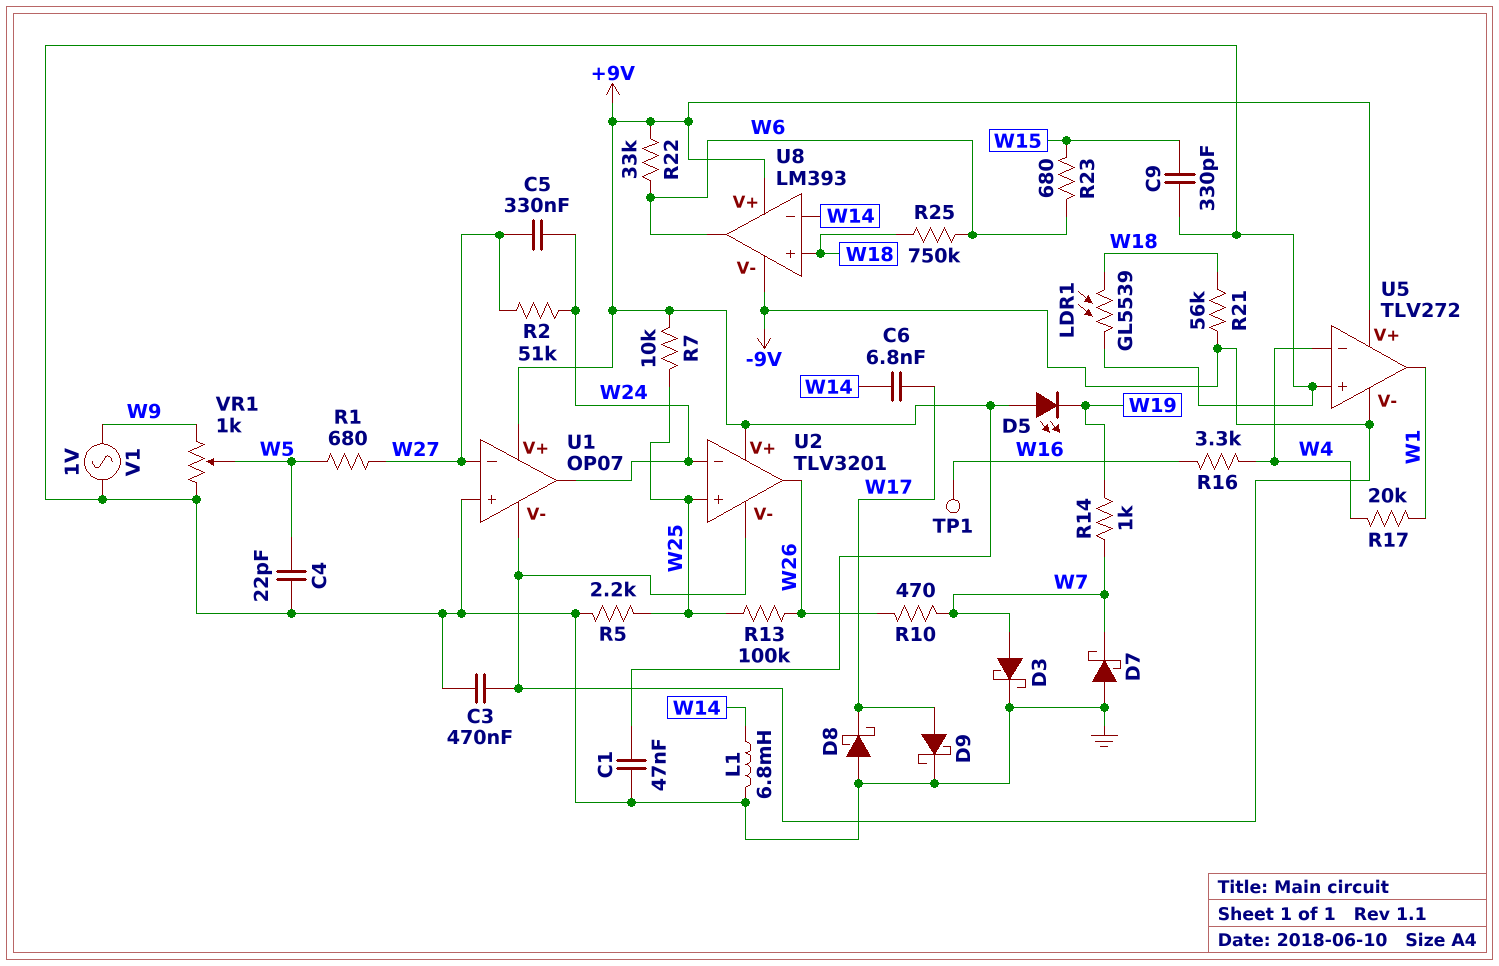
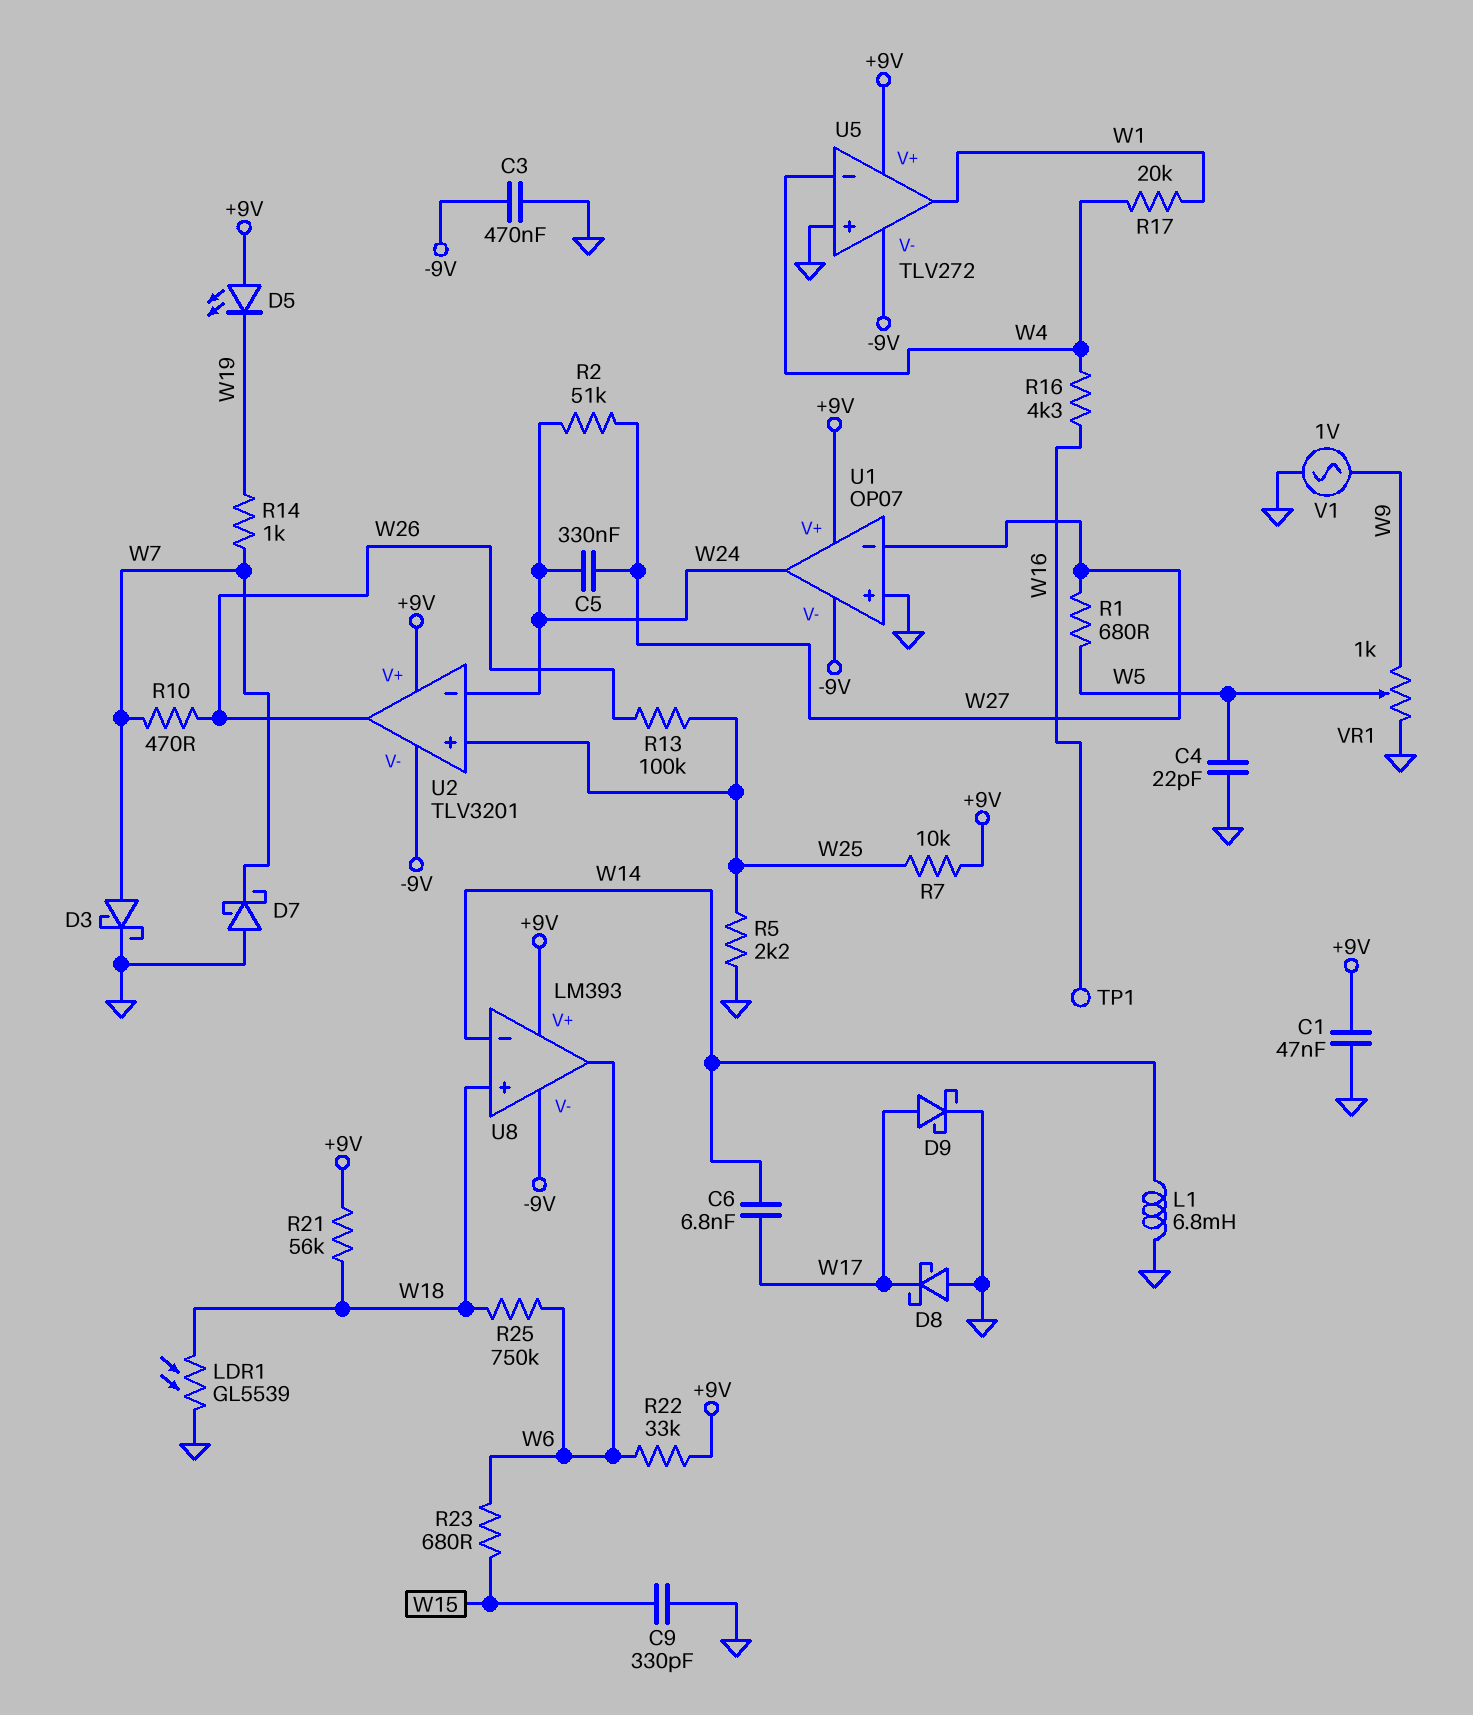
R16: 3.3k (W4, W16) -> 4.3k (W4, W16)
R21: 56k (-9V, W18) -> 56k (+9V, W18)

